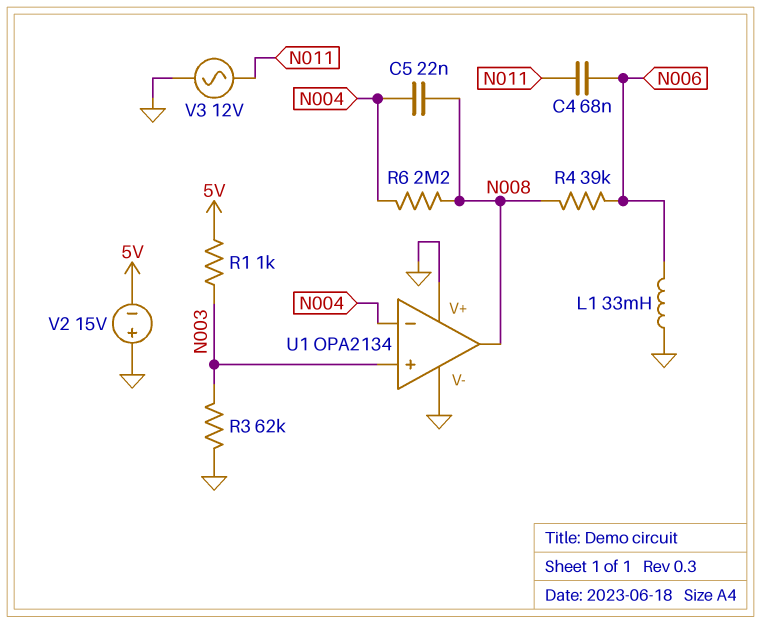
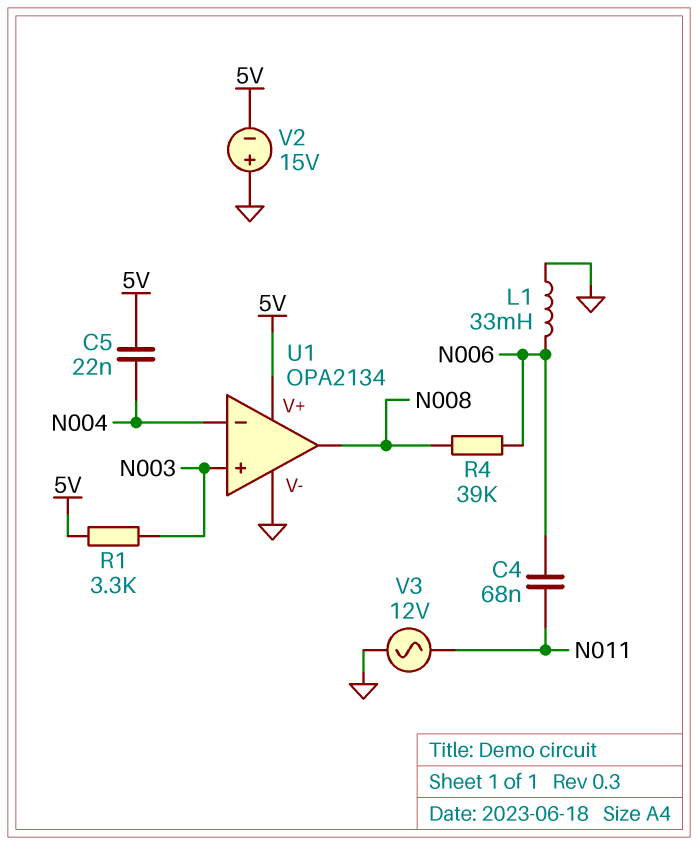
C5: 22nF (N004, N008) -> 22nF (5V, N004)
R1: 1k (5V, N003) -> 3.3k (5V, N003)
R3: 62k (GND, N003) -> none
R6: 2.2M (N004, N008) -> none
U1 pin V+: GND -> 5V

